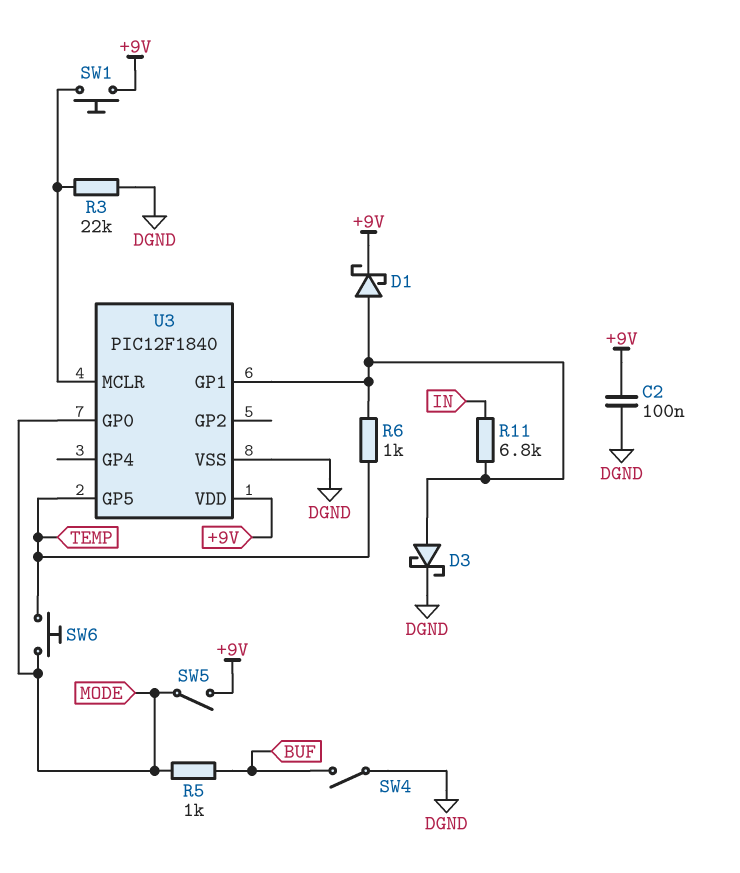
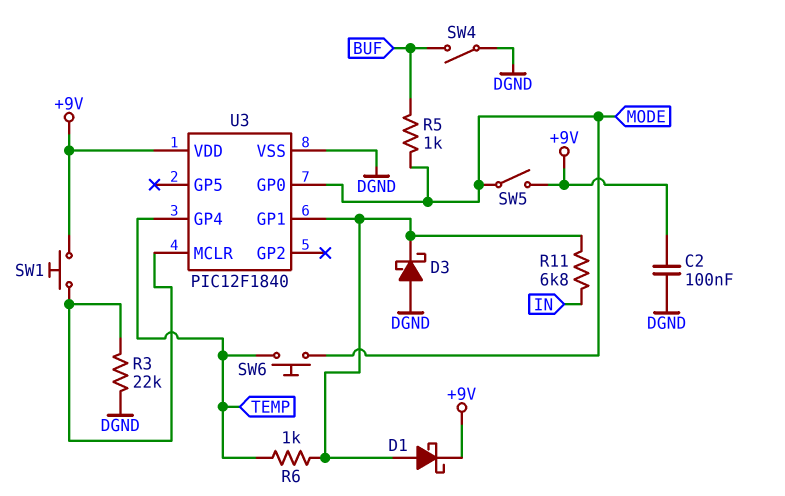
D3: schottky (A U3/GP1, K DGND) -> schottky (A DGND, K U3/GP1)
U3 pin GP4: none -> TEMP
U3 pin GP5: TEMP -> none

